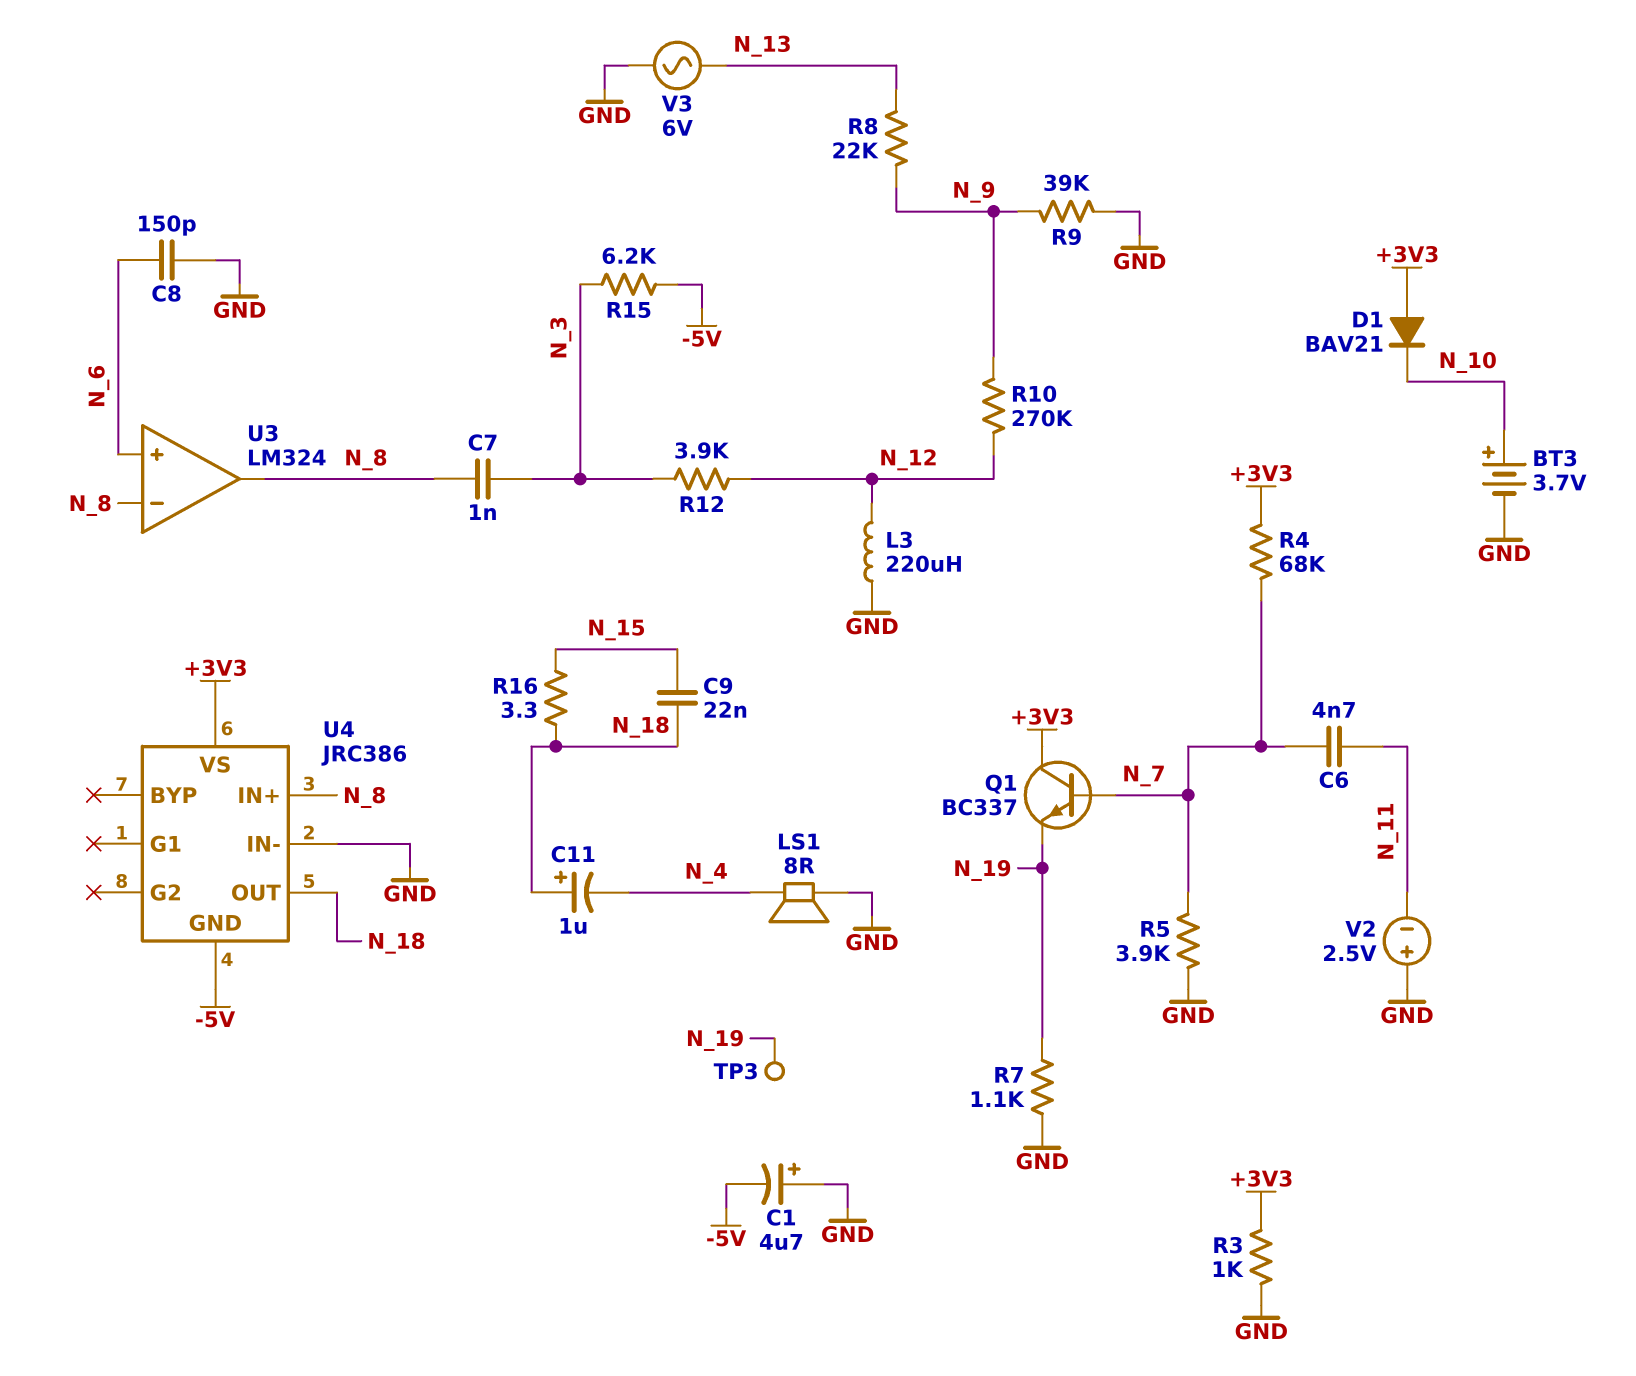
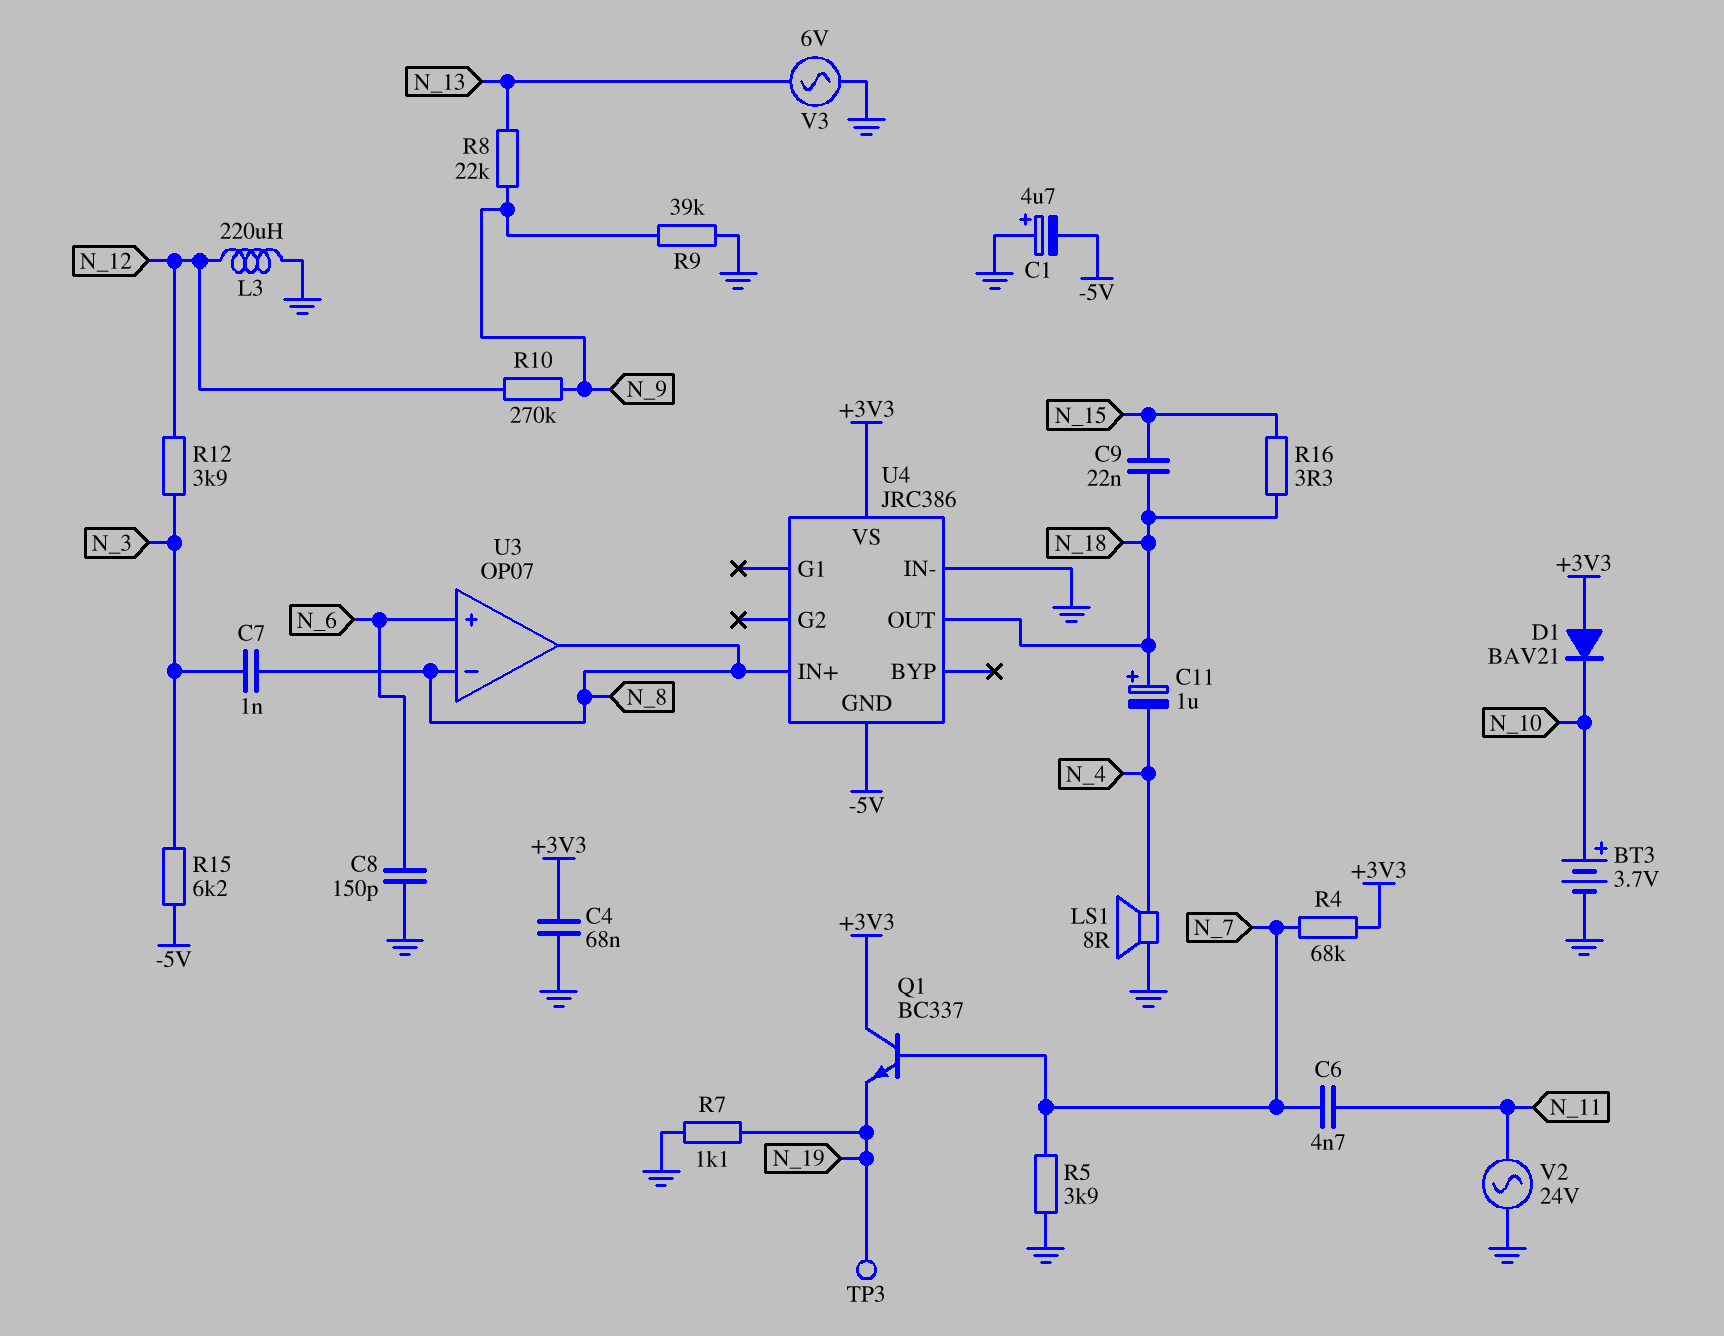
C4: none -> 68nF (+3V3, GND)
R3: 1k (+3V3, GND) -> none
U3: LM324 -> OP07
V2: 2.5V (plus GND, minus N_11) -> AC 24V (GND, N_11)

